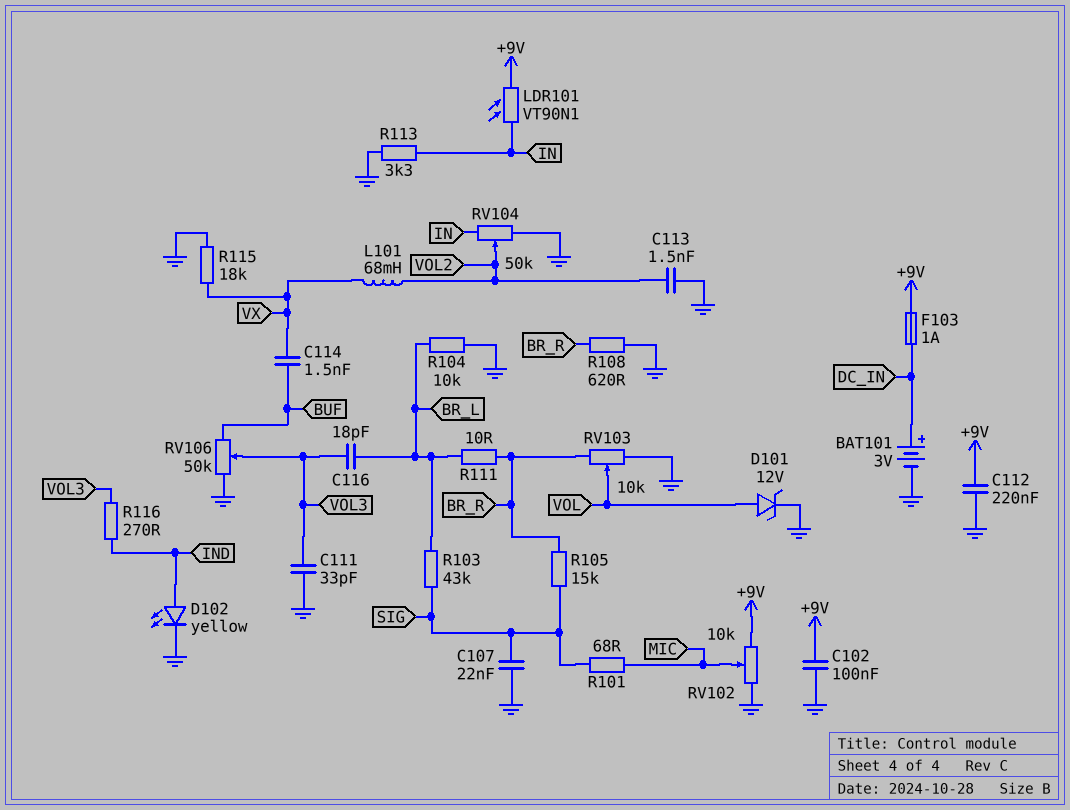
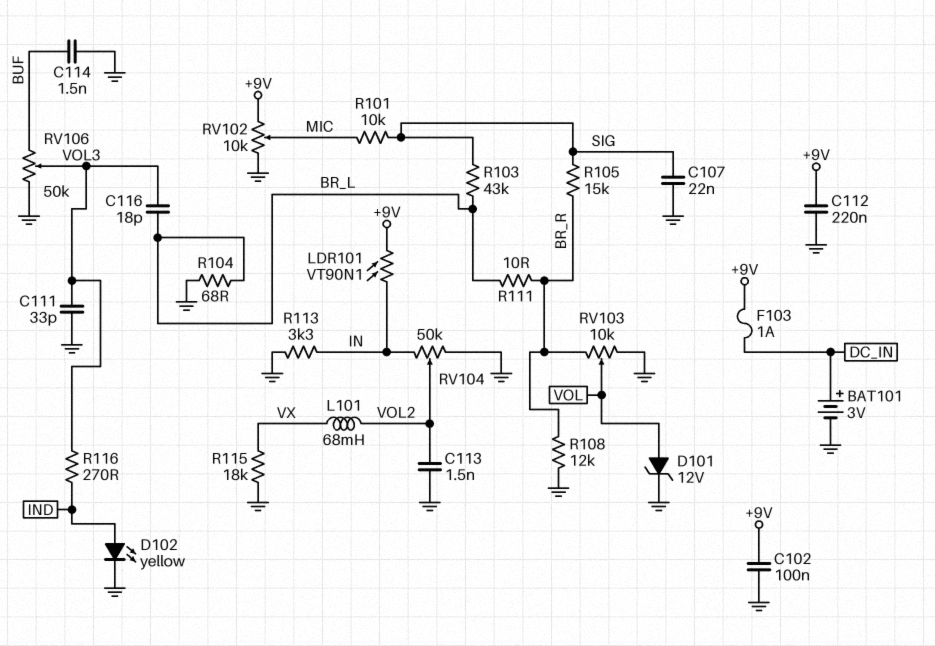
C114: 1.5nF (BUF, VX) -> 1.5nF (BUF, GND)
R101: 68 (MIC, SIG) -> 10k (MIC, SIG)
R104: 10k (BR_L, GND) -> 68 (BR_L, GND)
R108: 620 (BR_R, GND) -> 12k (BR_R, GND)

